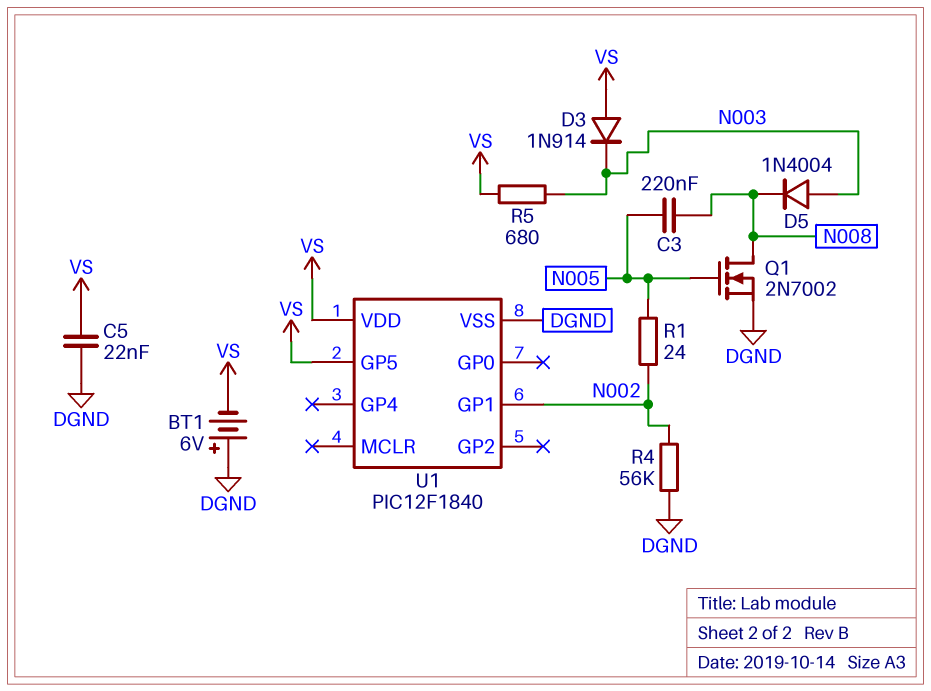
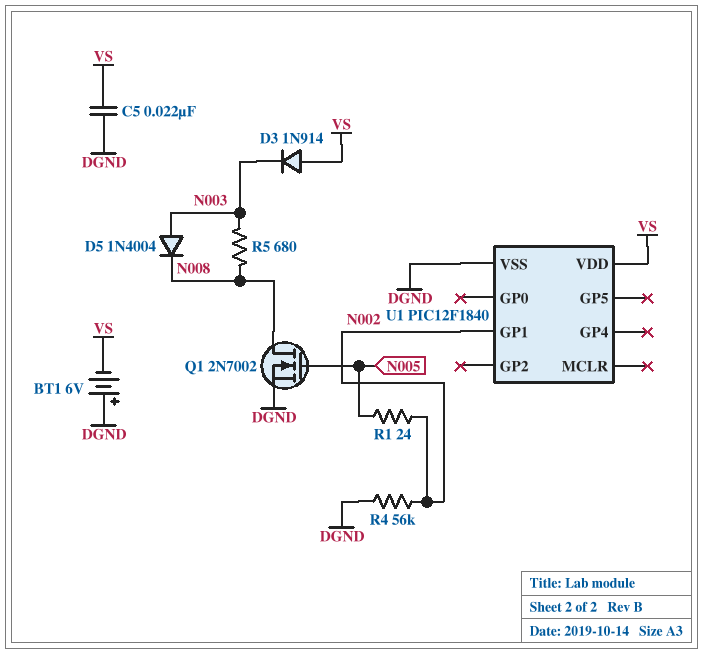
C3: 220nF (N005, N008) -> none
R5: 680 (N003, VS) -> 680 (N003, N008)
U1 pin GP5: VS -> none

